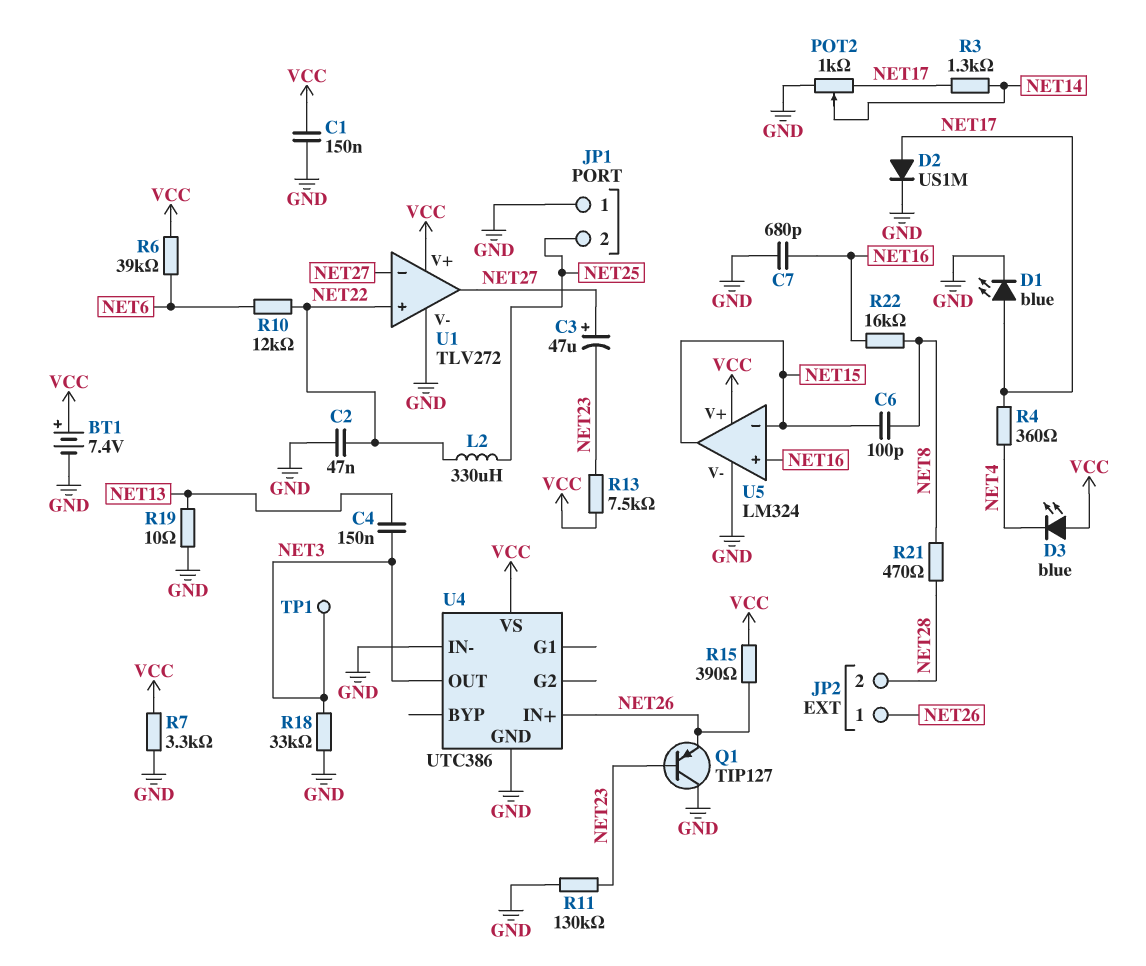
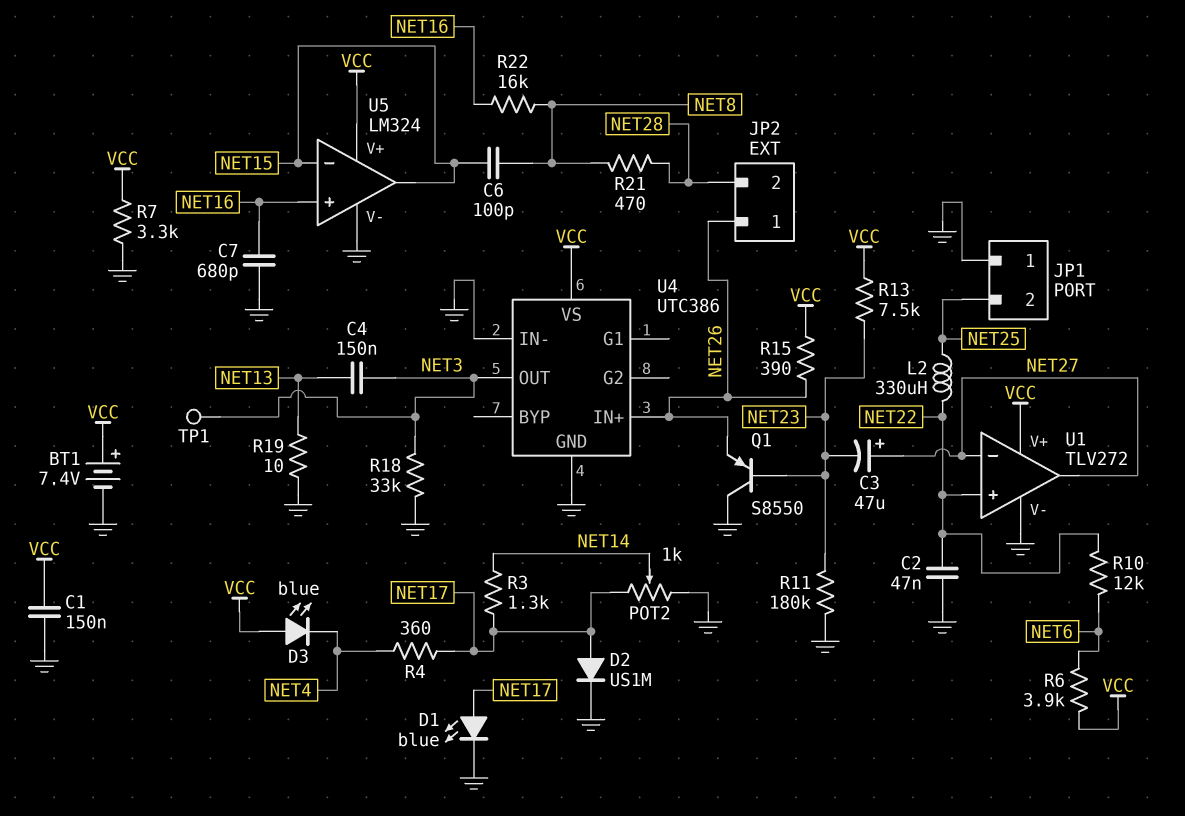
Q1: PNP TIP127 (B NET23, C GND, E NET26) -> PNP S8550 (B NET23, C GND, E NET26)
R6: 39k (NET6, VCC) -> 3.9k (NET6, VCC)
R11: 130k (GND, NET23) -> 180k (GND, NET23)

